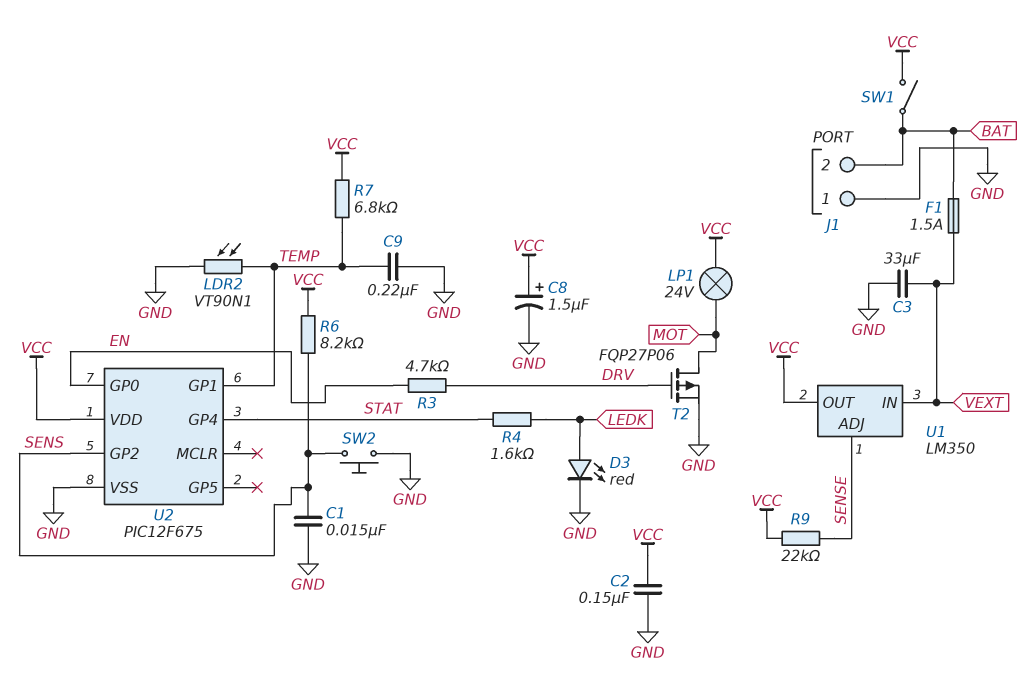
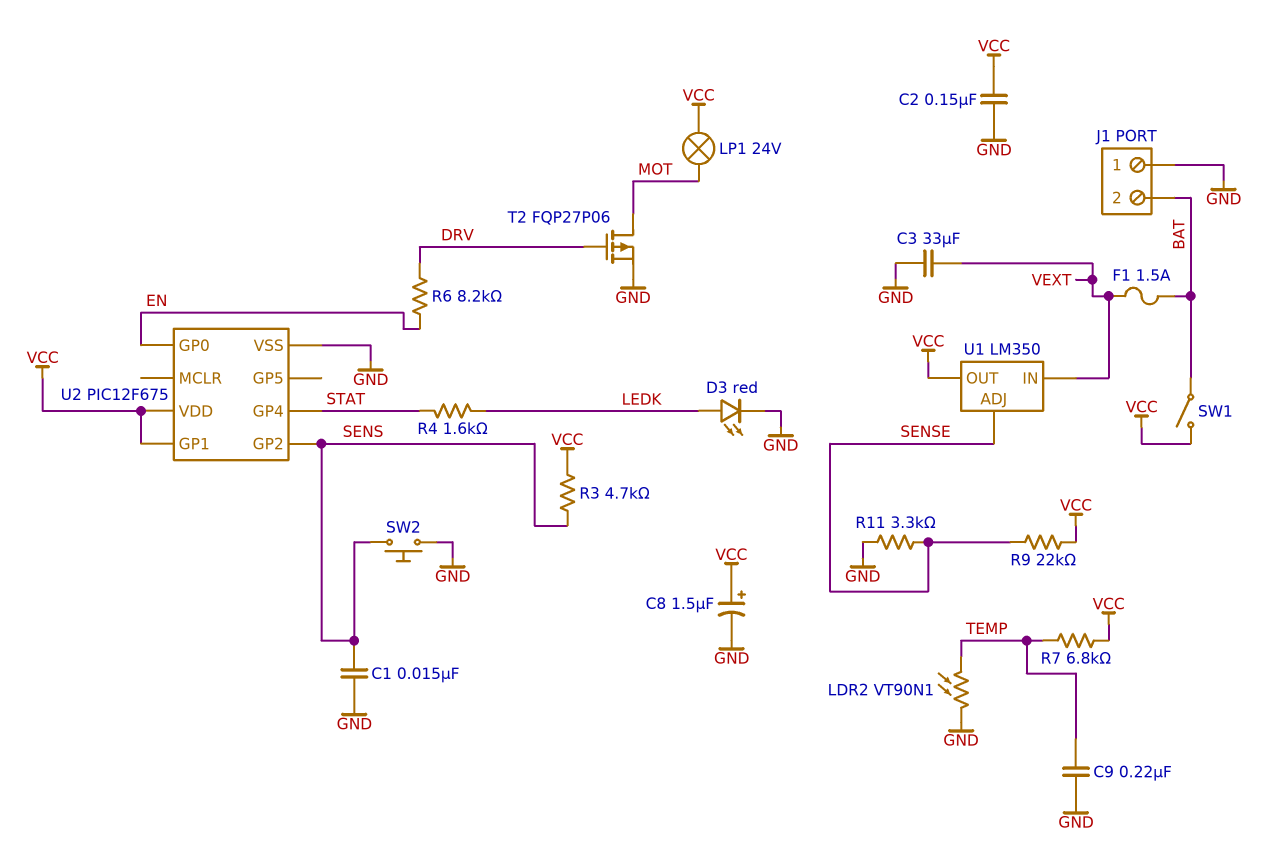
R3: 4.7k (DRV, EN) -> 4.7k (SENS, VCC)
R6: 8.2k (SENS, VCC) -> 8.2k (DRV, EN)
R11: none -> 3.3k (GND, SENSE)
U2 pin GP1: TEMP -> VCC

